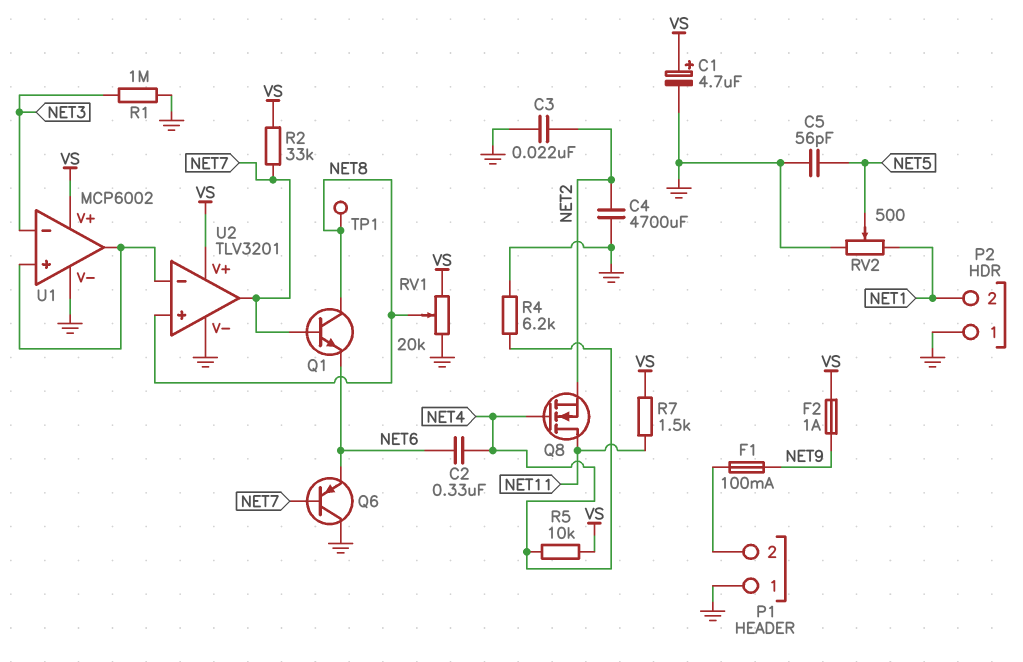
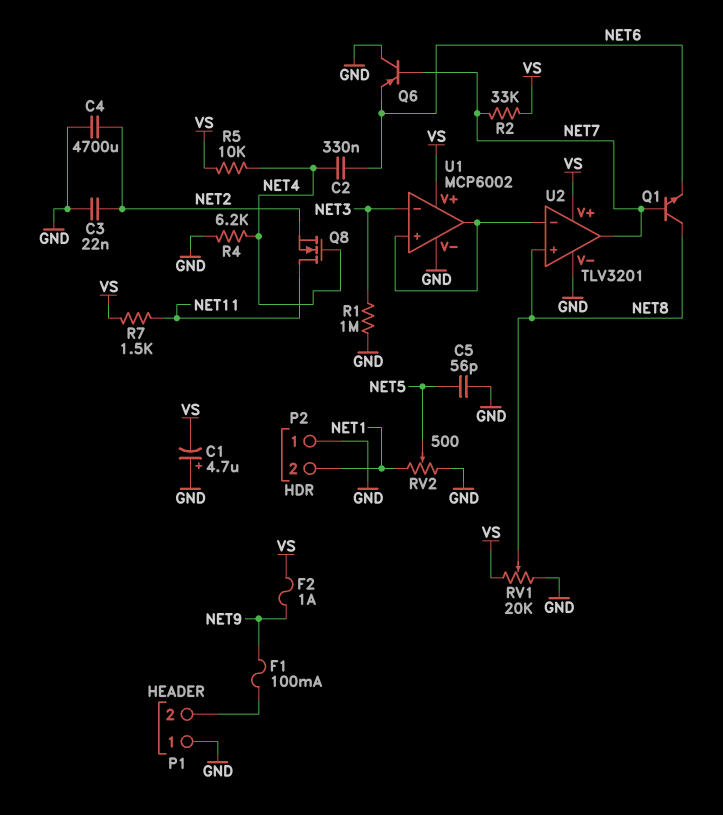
C1: 4.7uF (plus VS, minus GND) -> 4.7uF (plus GND, minus VS)
TP1: test point (NET8) -> none

